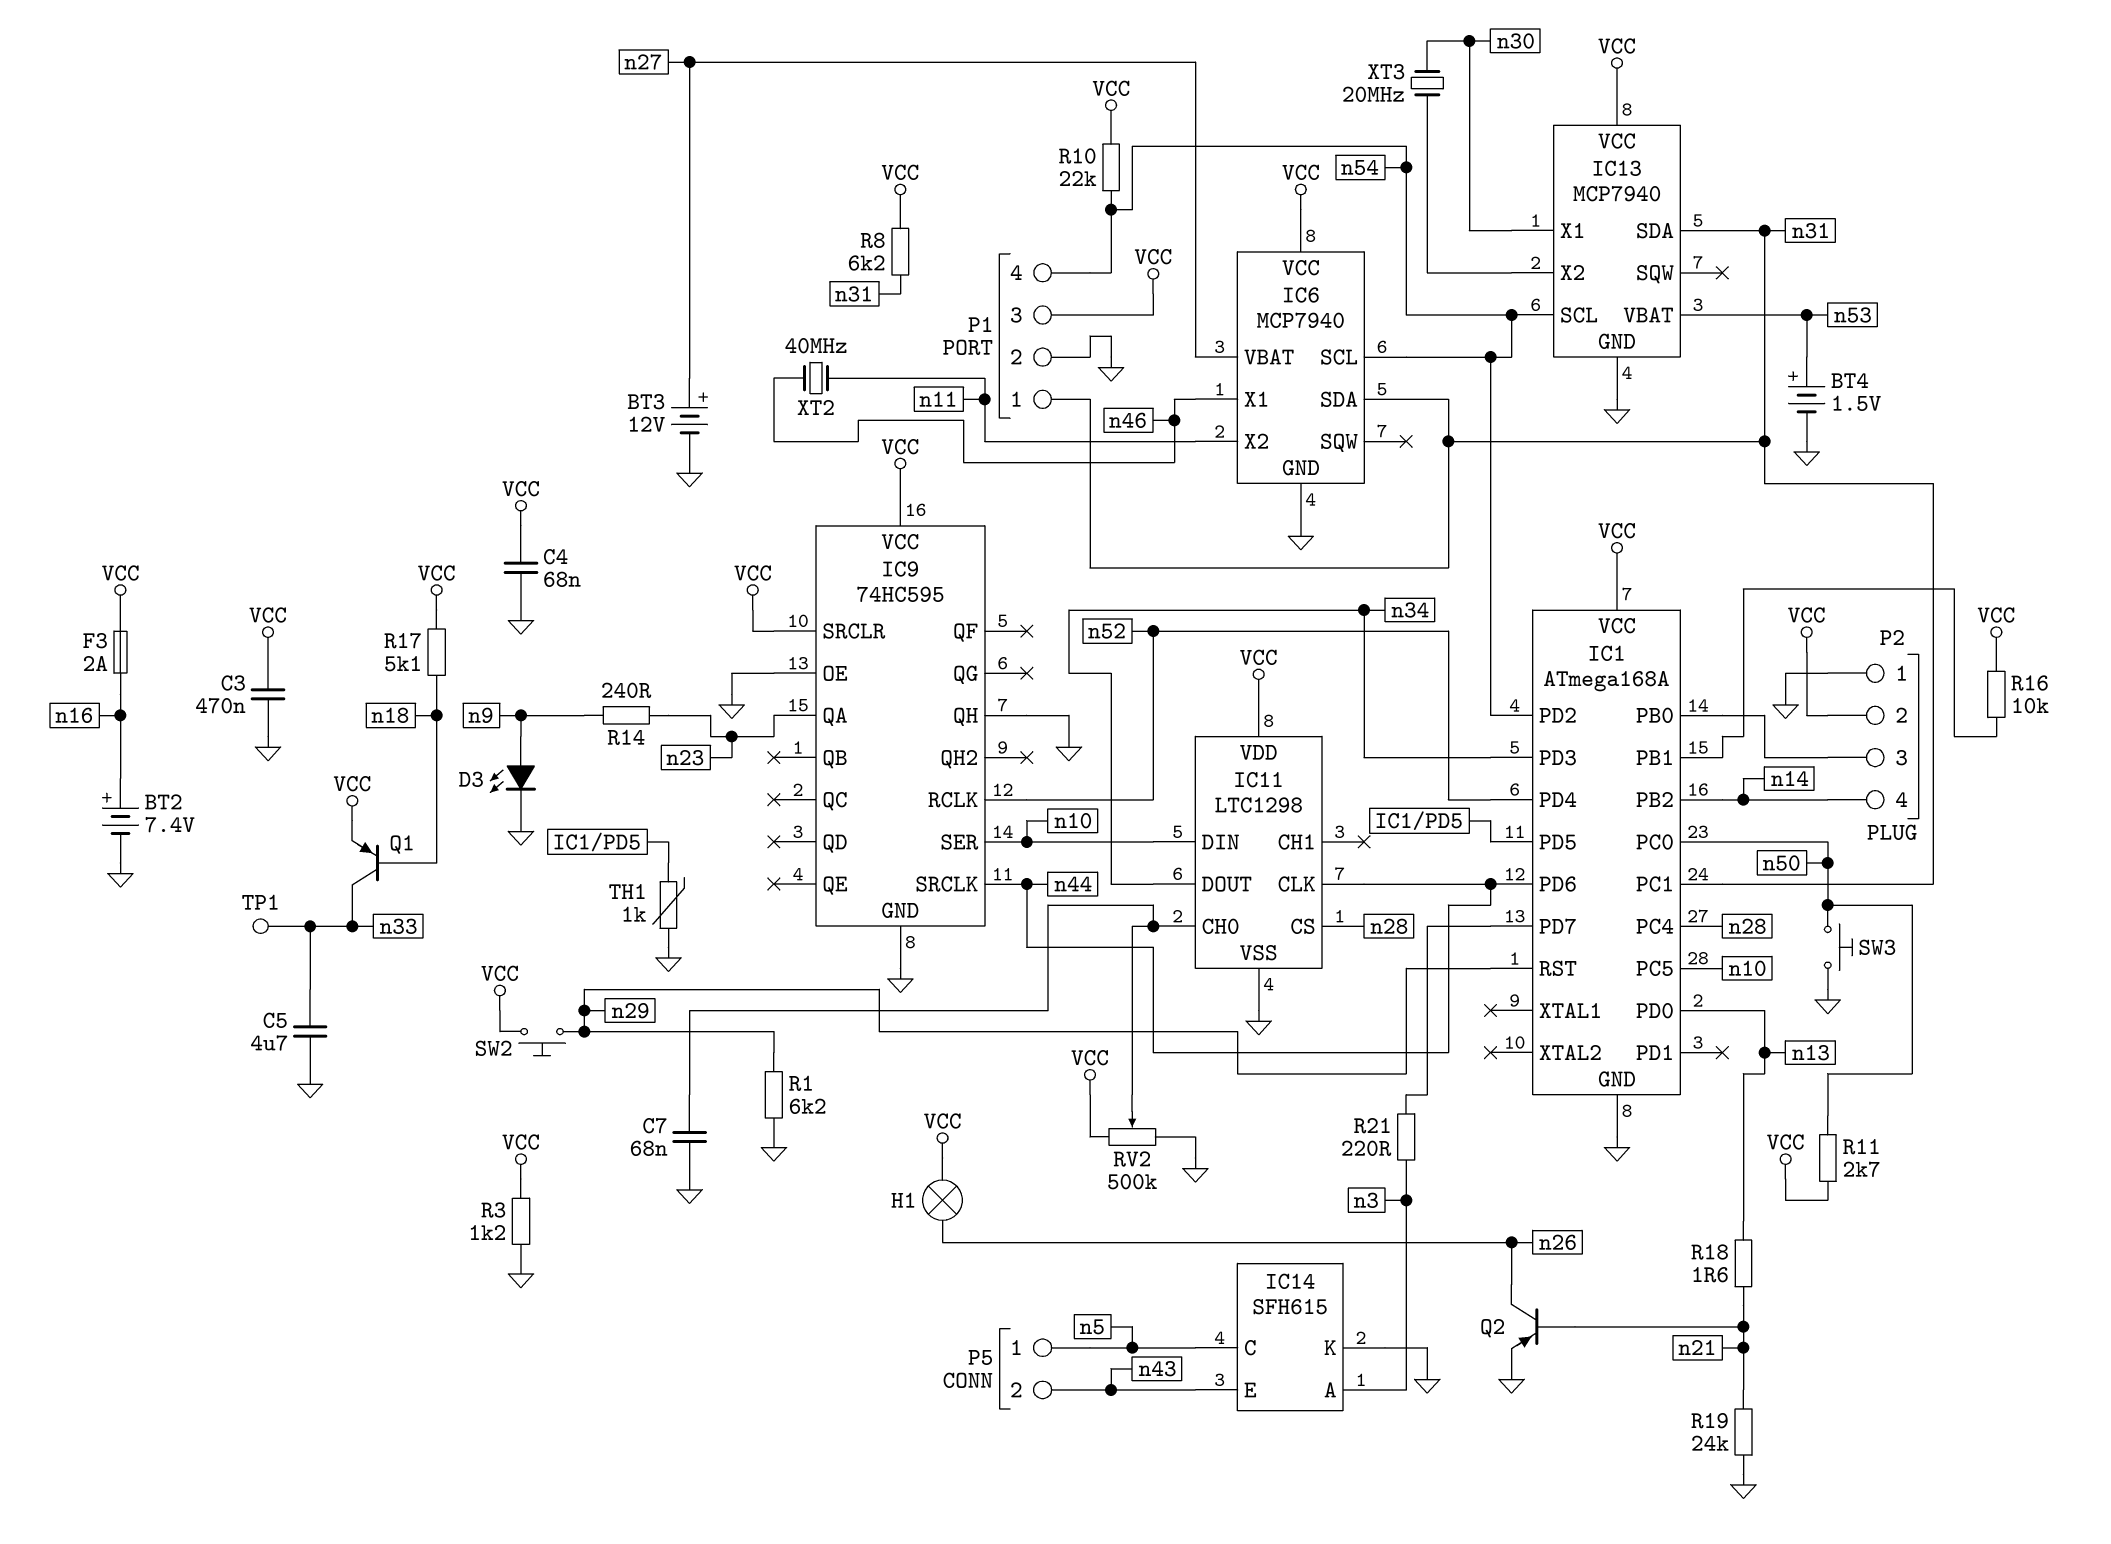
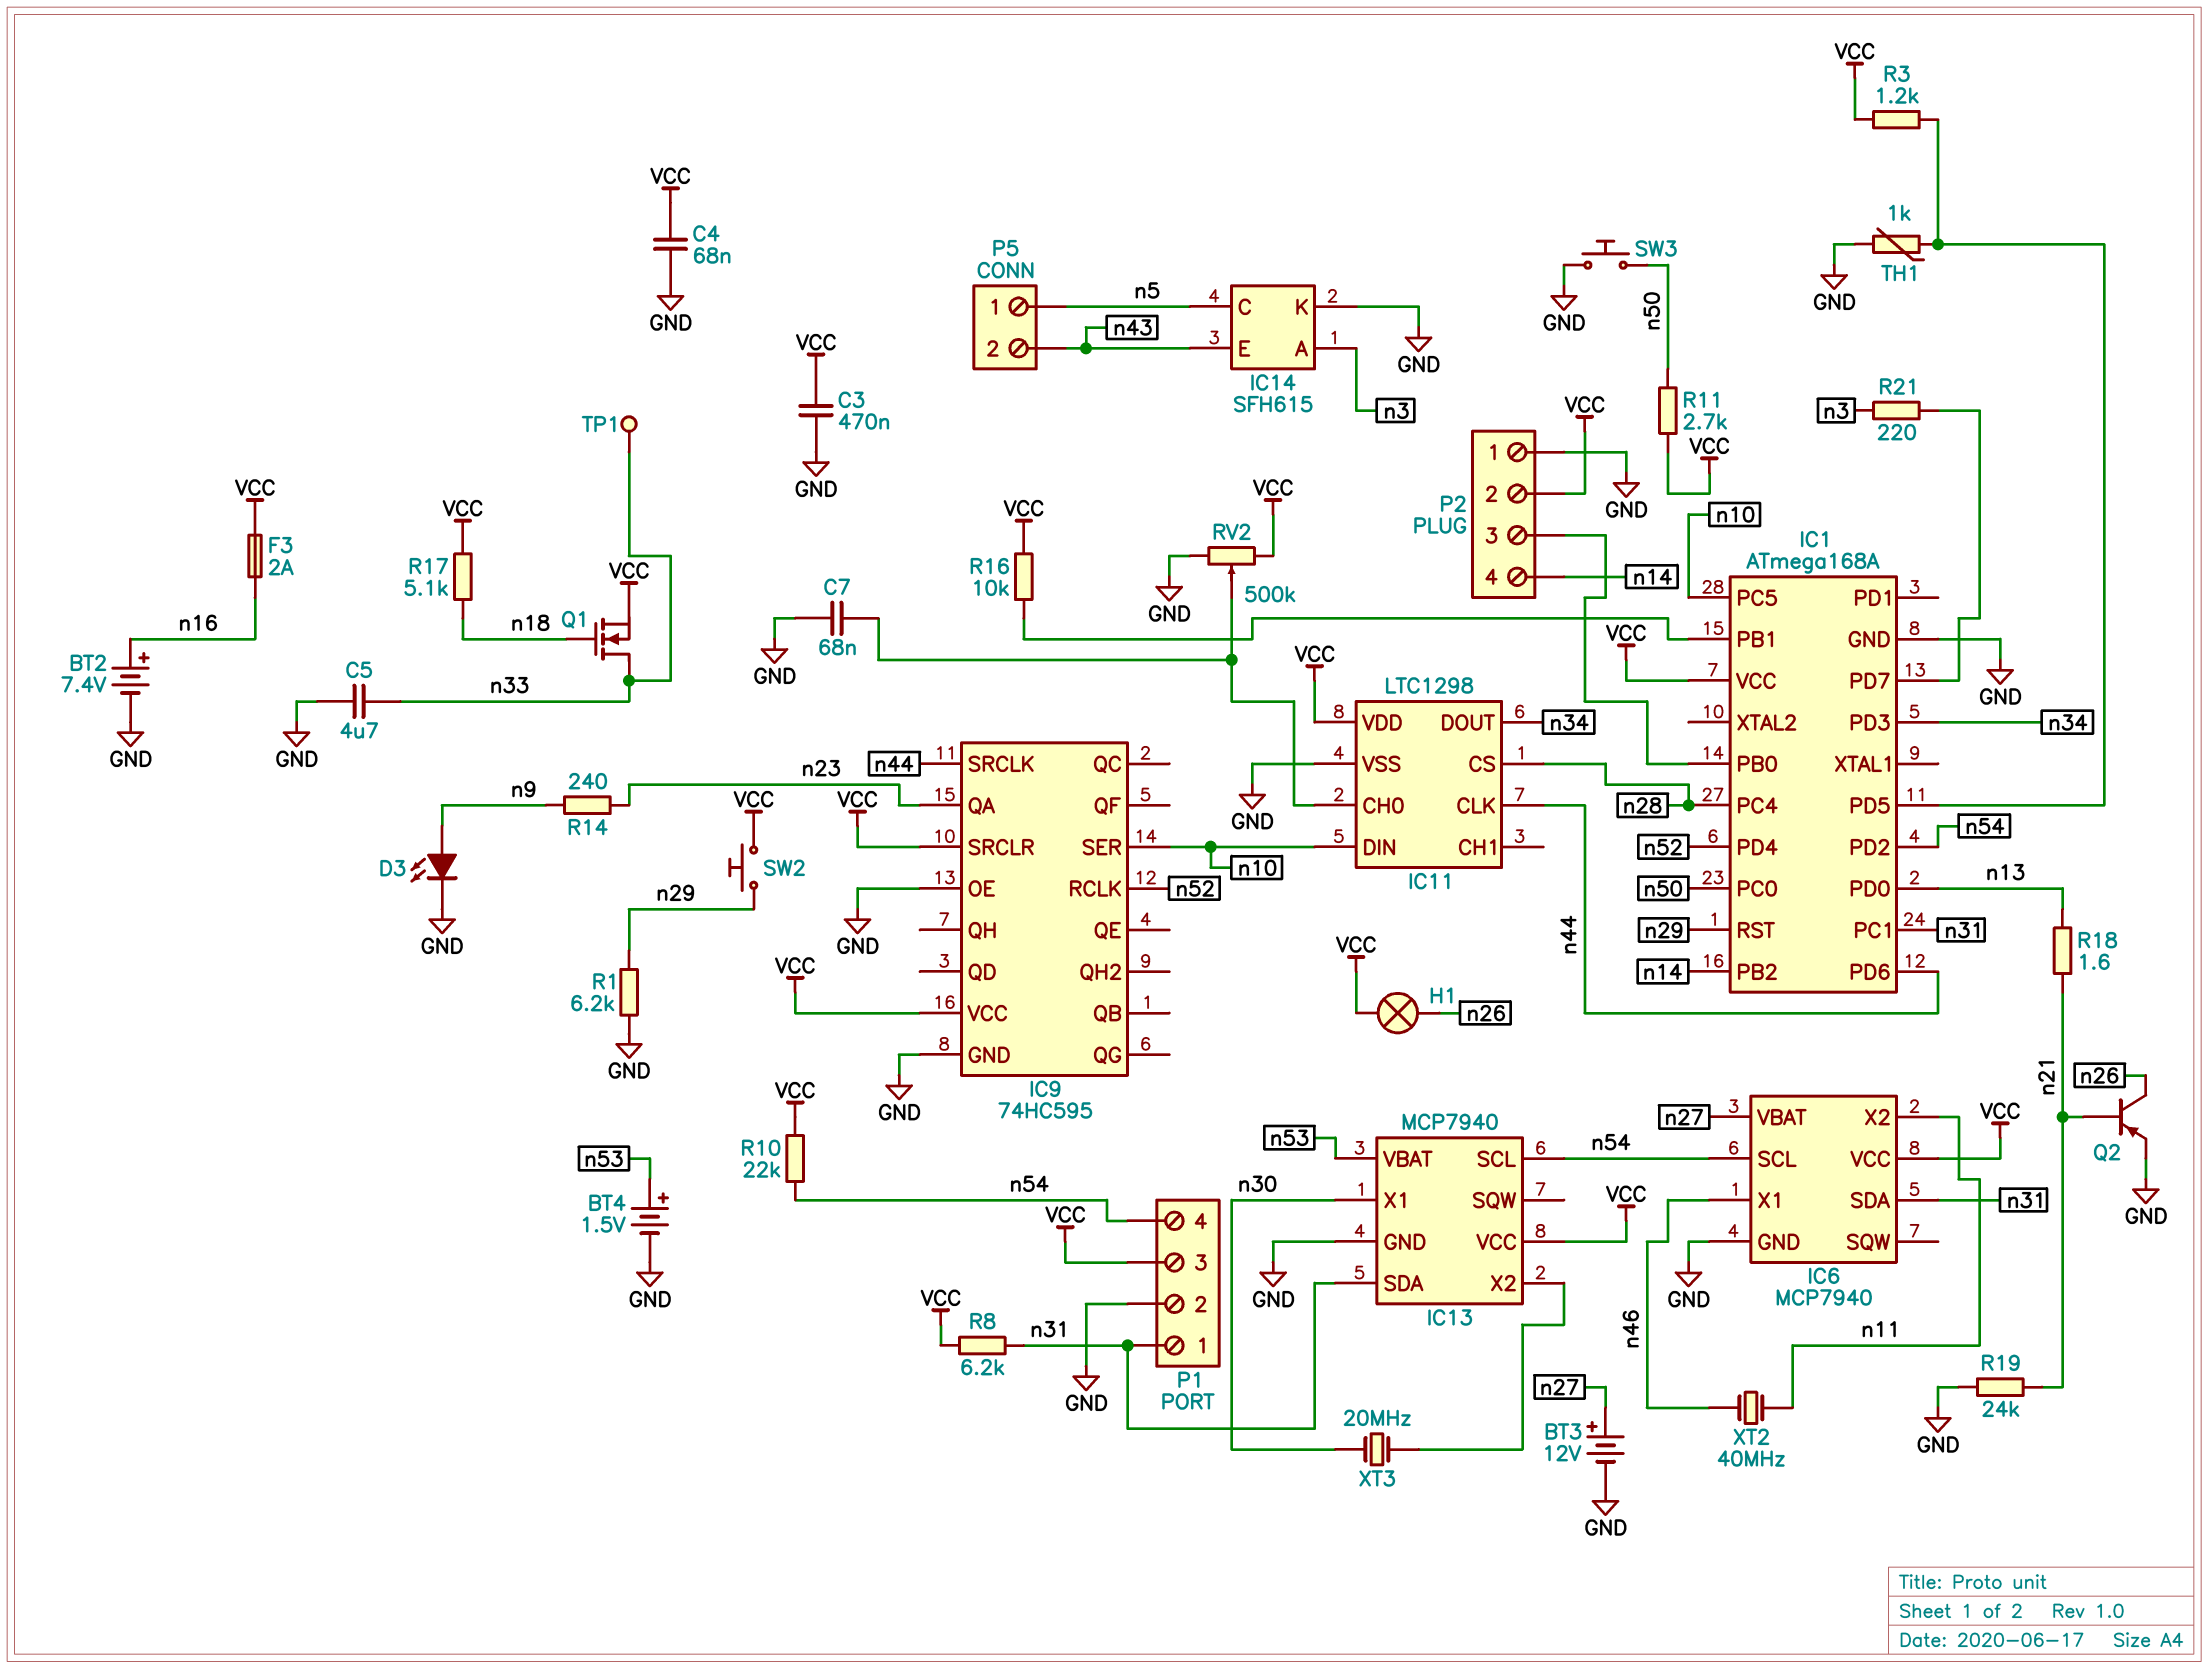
IC9 pin QH: GND -> none
Q1: PNP (B n18, C n33, E VCC) -> NMOS (G n18, D n33, S VCC)
R3: 1.2k (GND, VCC) -> 1.2k (IC1/PD5, VCC)

